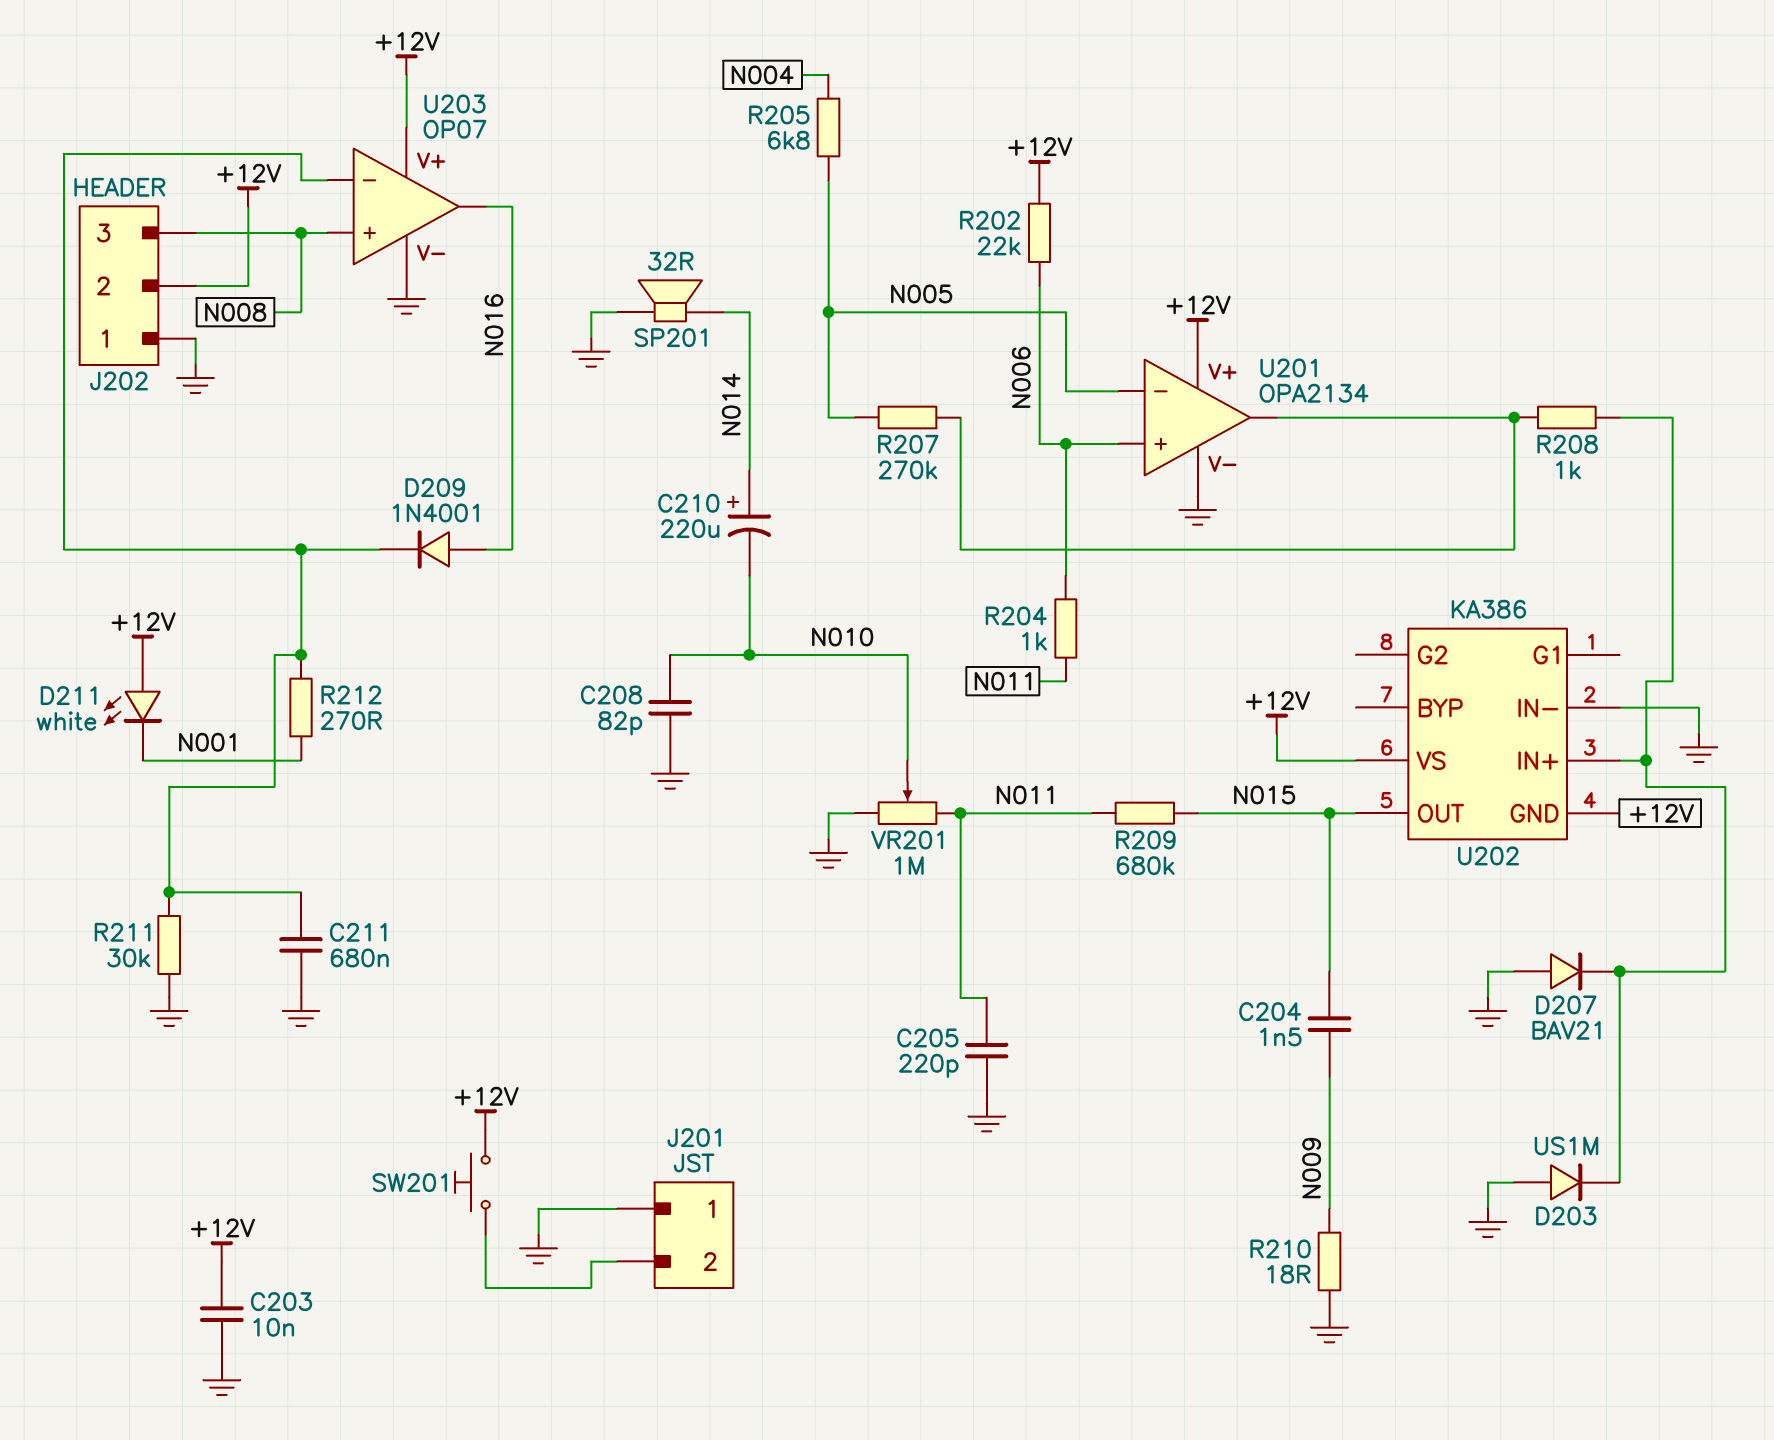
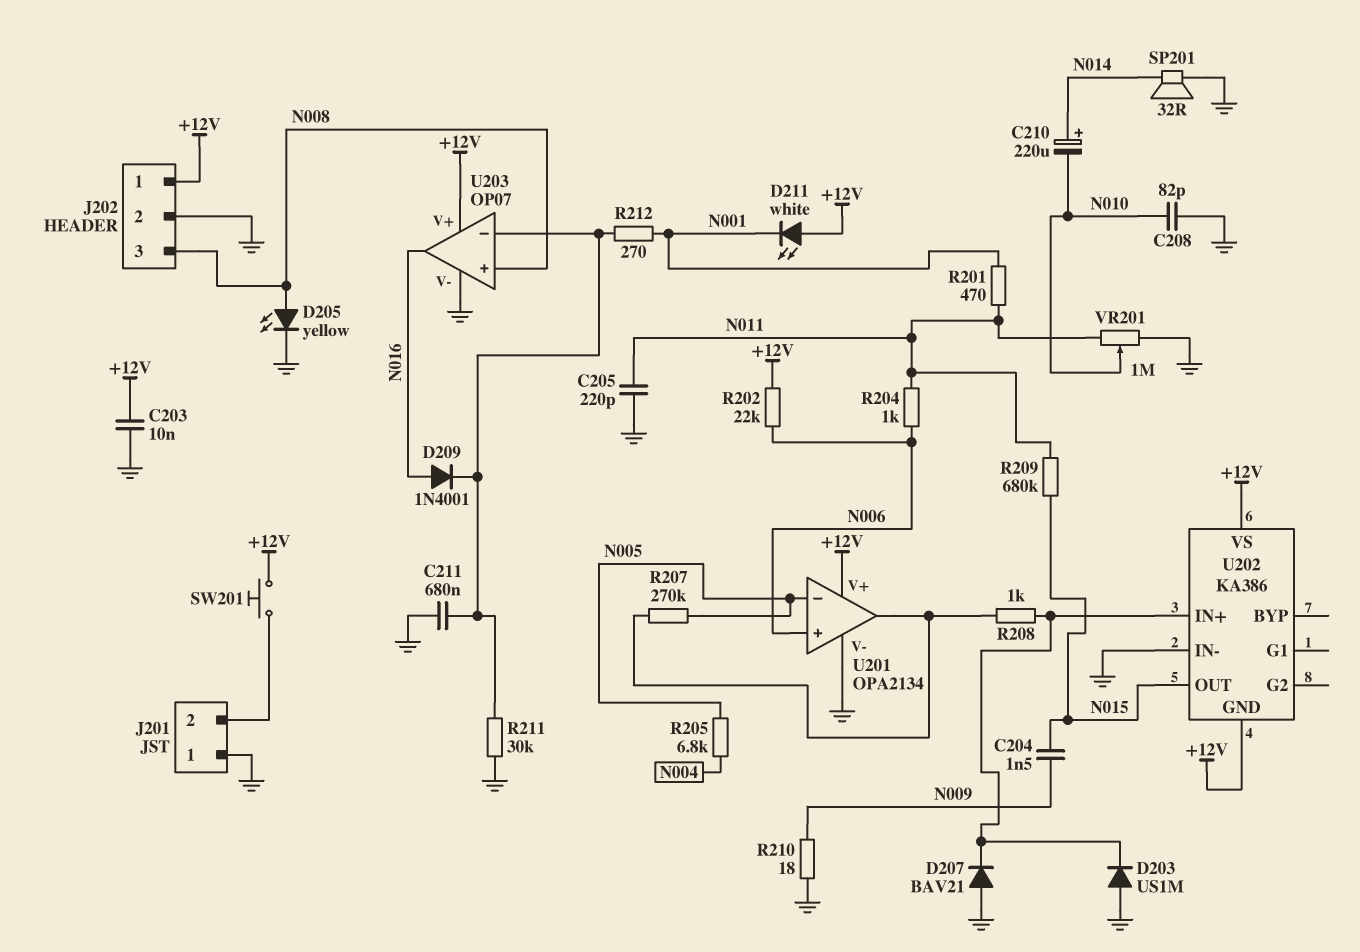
D205: none -> LED yellow (A N008, K GND)
J202 pin 1: GND -> +12V
J202 pin 2: +12V -> GND
R201: none -> 470 (N001, N011)

